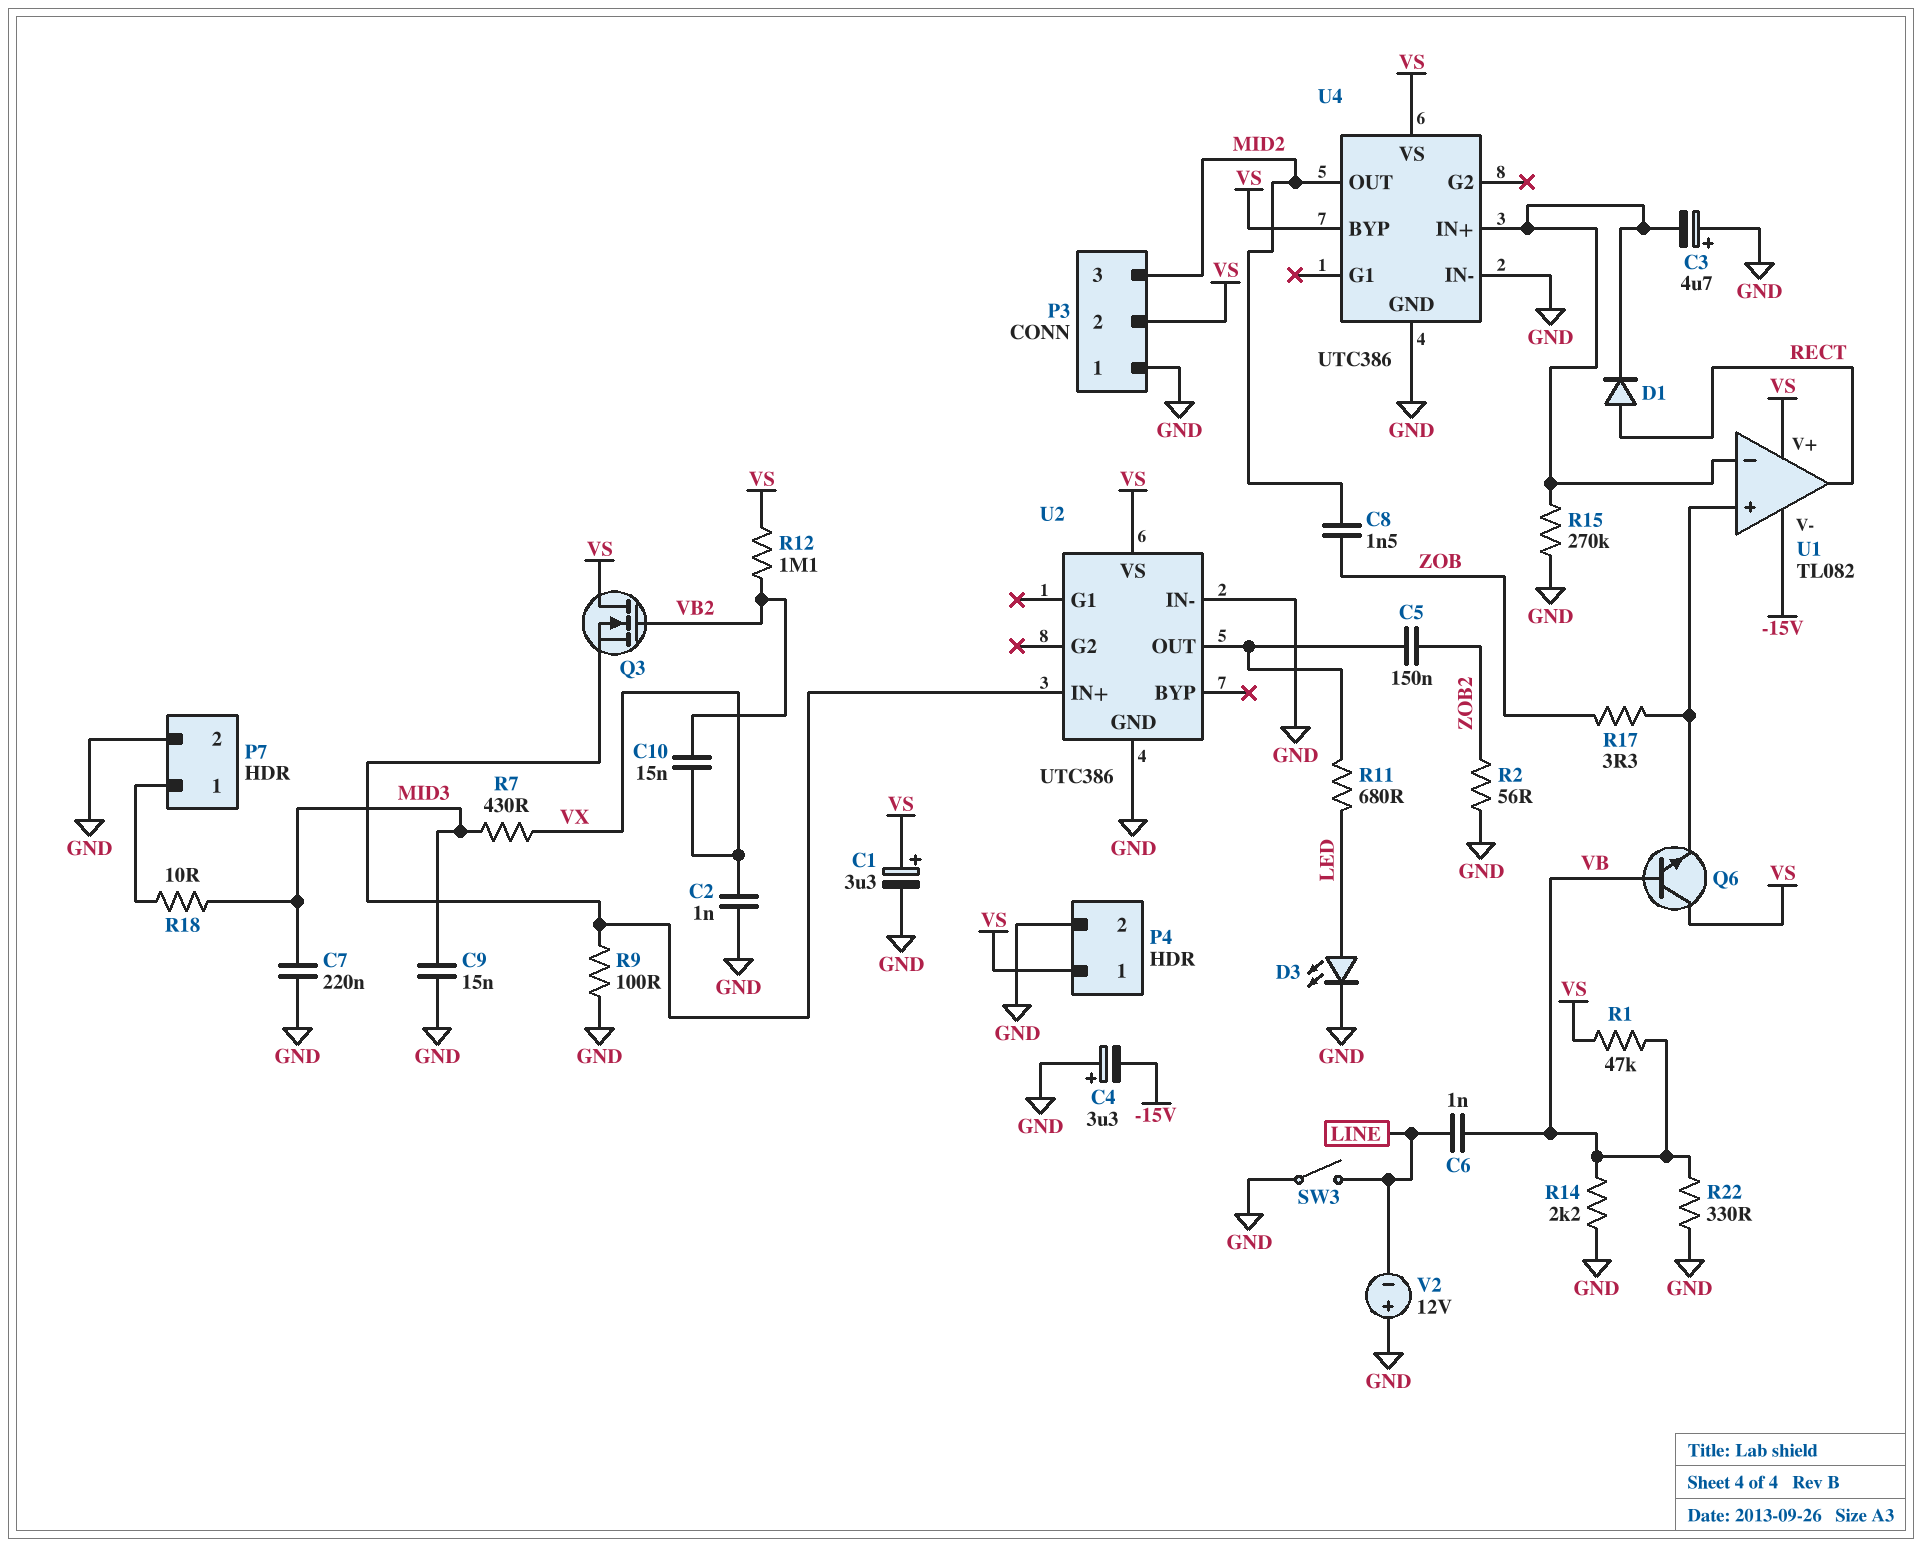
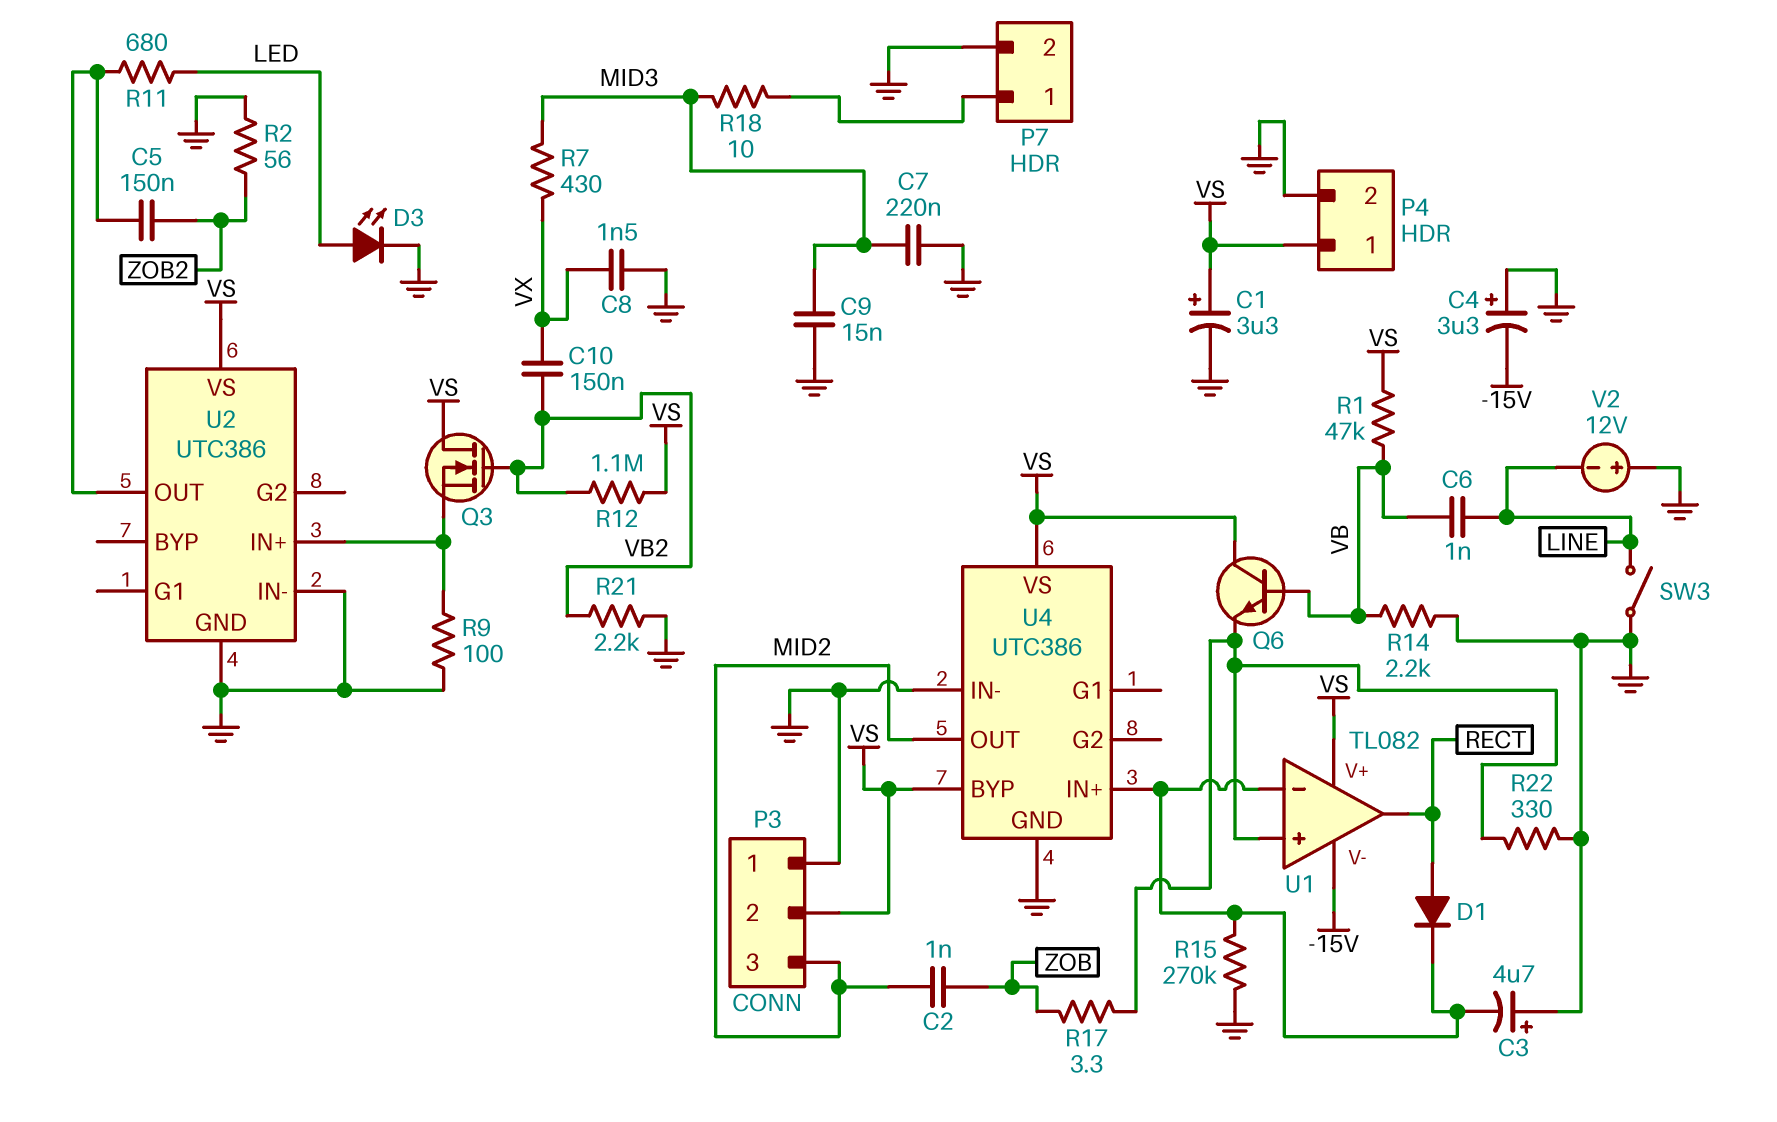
C2: 1nF (GND, VX) -> 1nF (MID2, ZOB)
C8: 1.5nF (MID2, ZOB) -> 1.5nF (GND, VX)
C10: 15nF (VB2, VX) -> 150nF (VB2, VX)
R21: none -> 2.2k (GND, VB2)
R22: 330 (GND, VB) -> 330 (GND, U1/in+)

